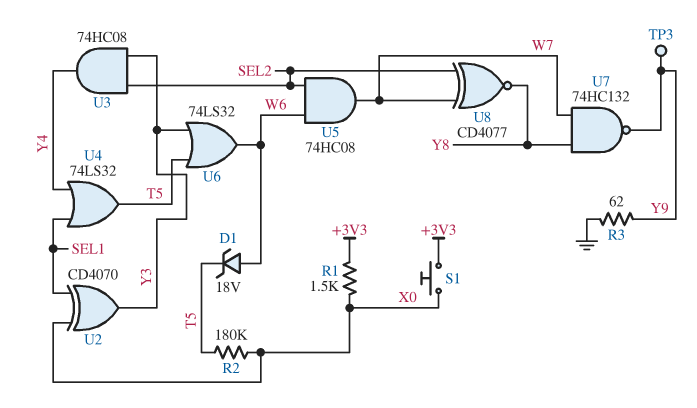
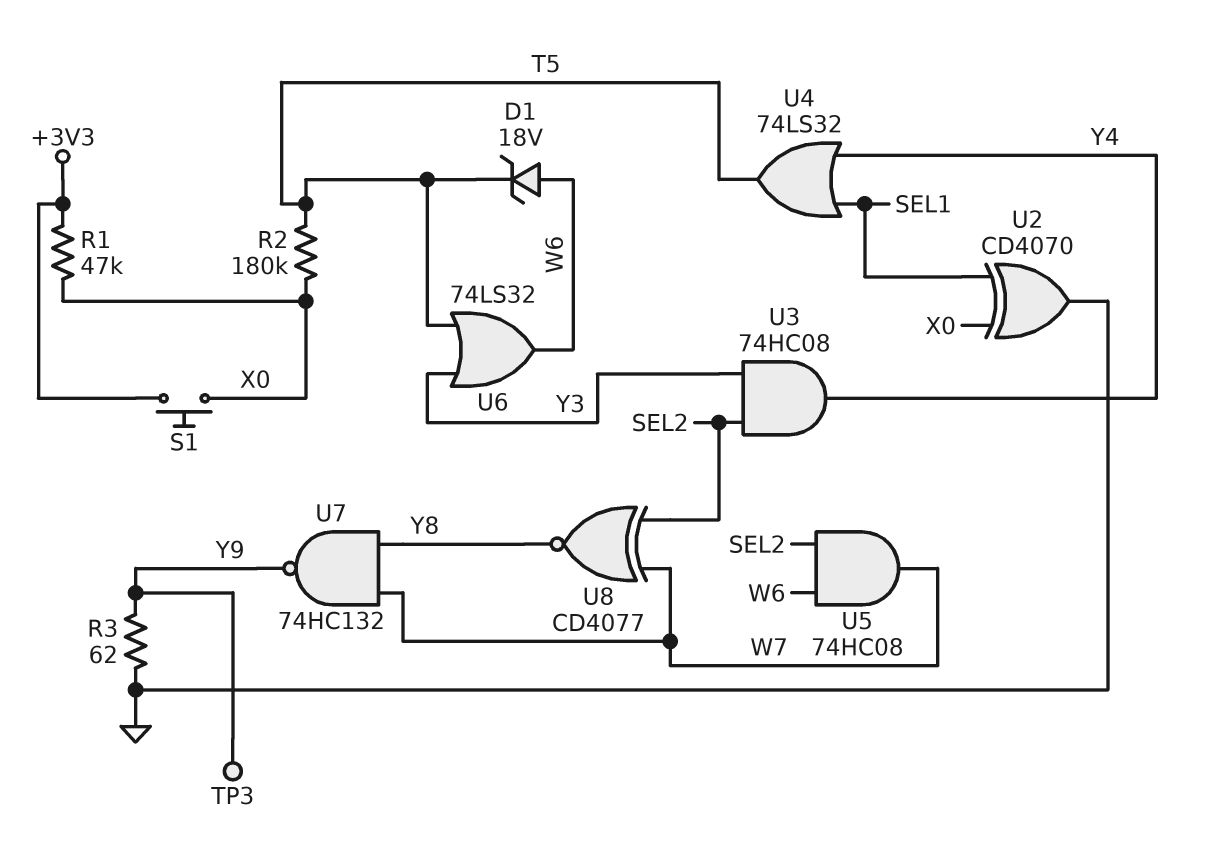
R1: 1.5k (+3V3, X0) -> 47k (+3V3, X0)
U2: XOR CD4070 (in SEL1, in X0, out Y3) -> XOR CD4070 (in SEL1, in X0, out GND)

